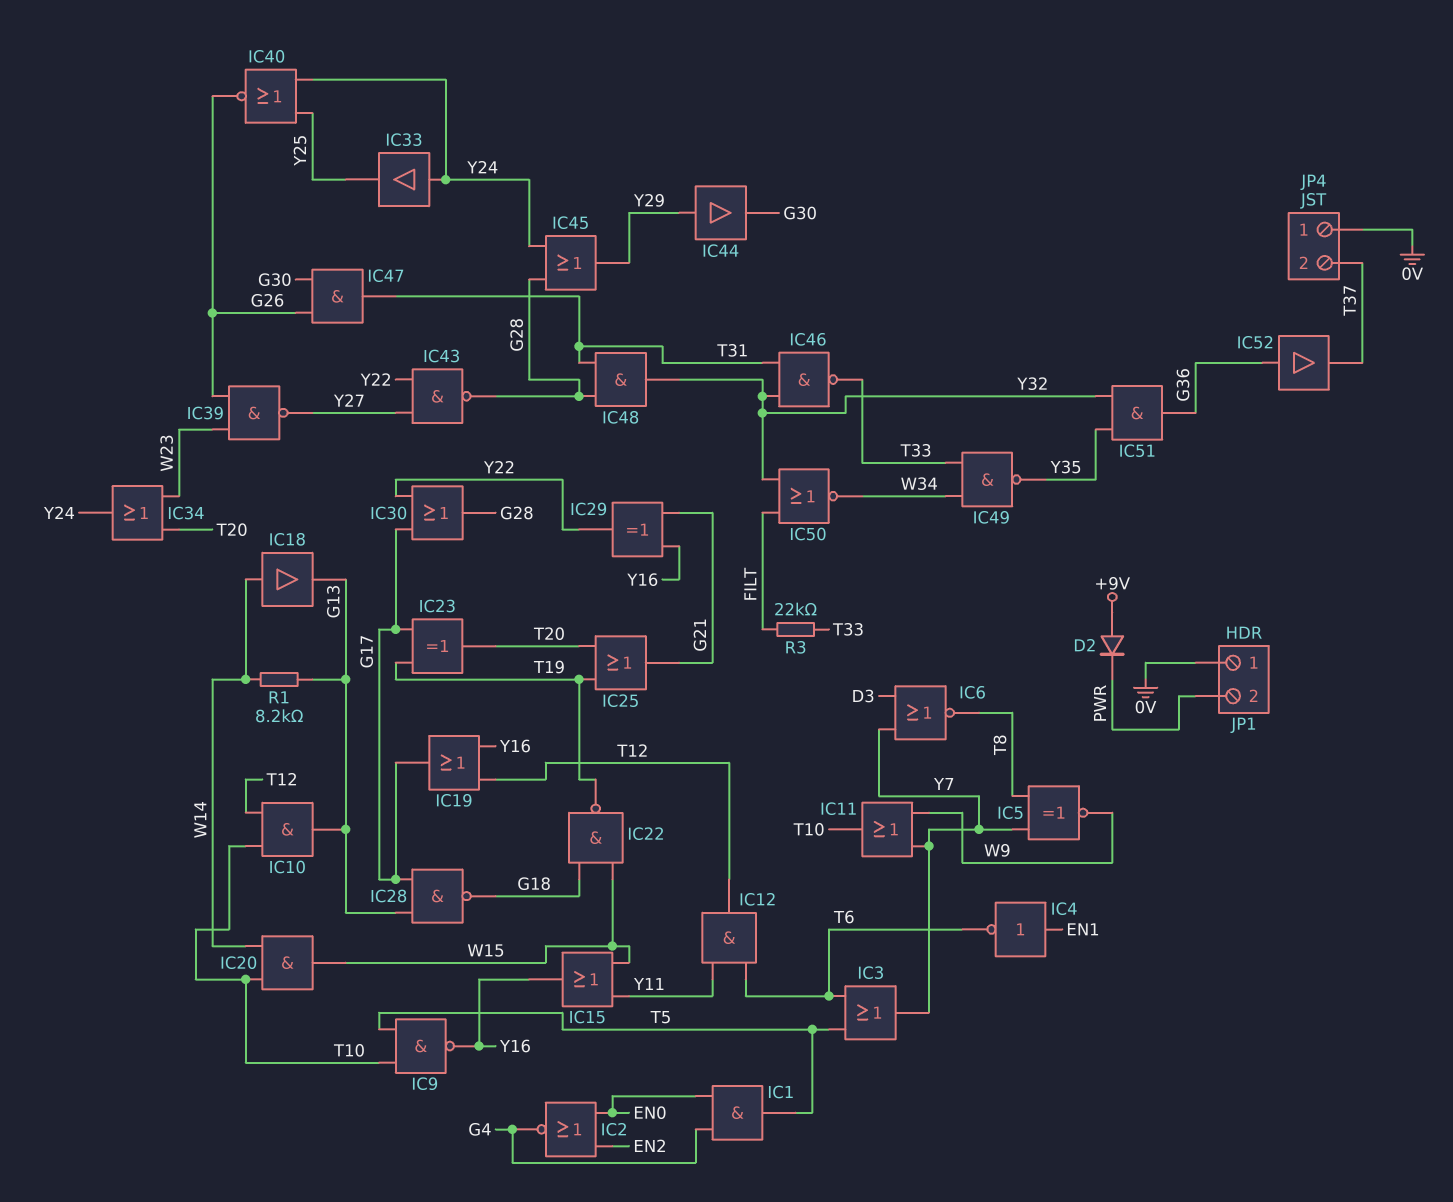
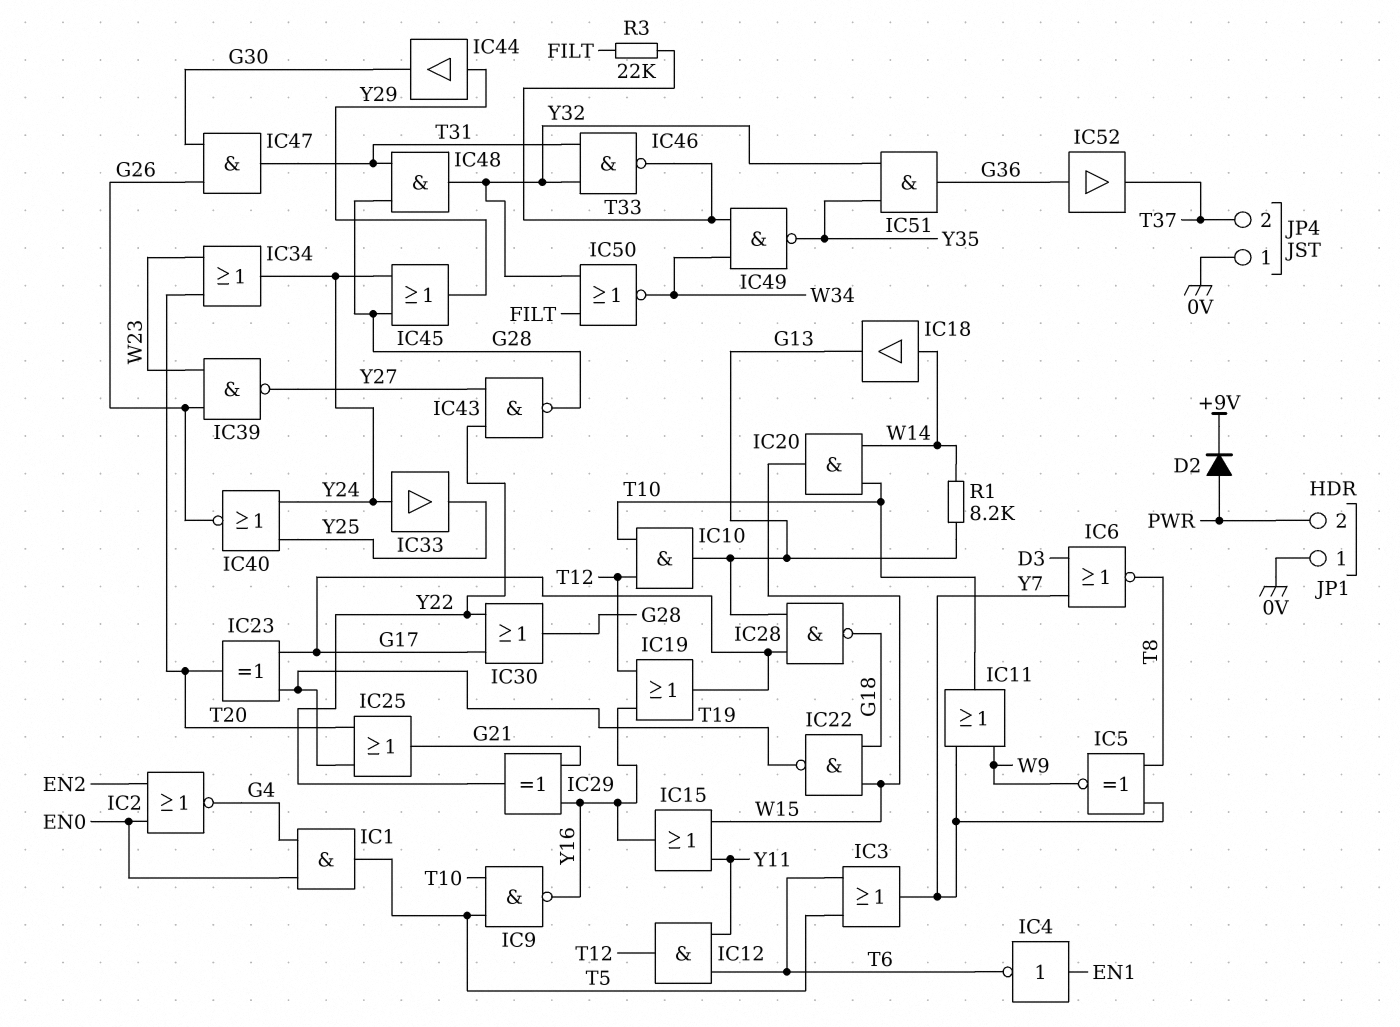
D2: diode (A +9V, K PWR) -> diode (A PWR, K +9V)

